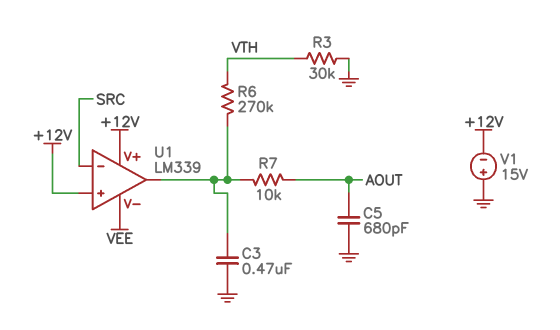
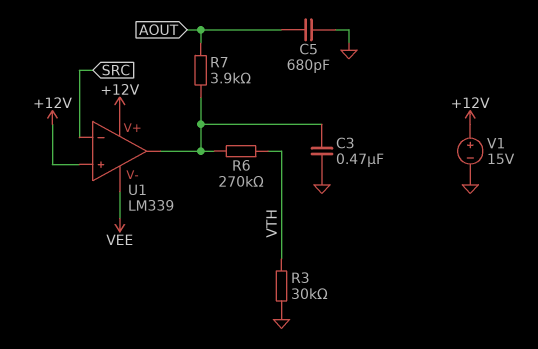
R7: 10k (AOUT, U1/out) -> 3.9k (AOUT, U1/out)
V1: 15V (plus GND, minus +12V) -> 15V (plus +12V, minus GND)

